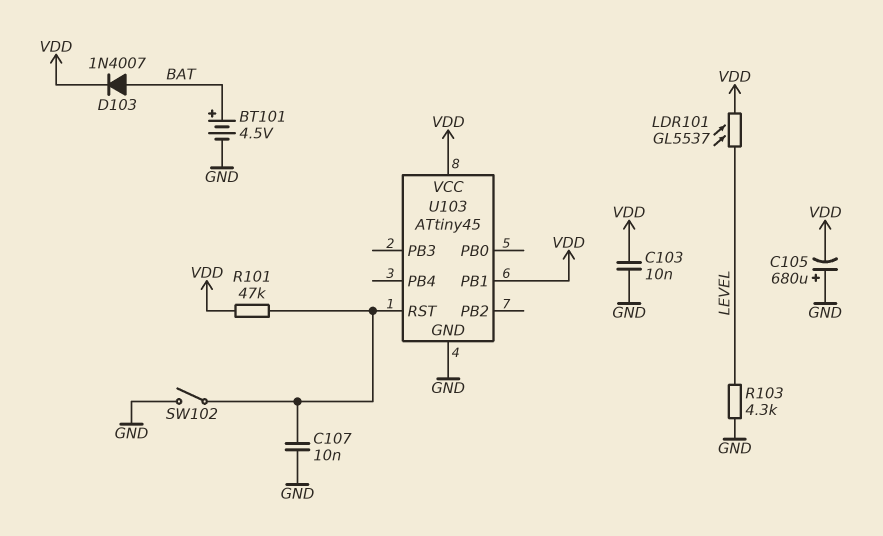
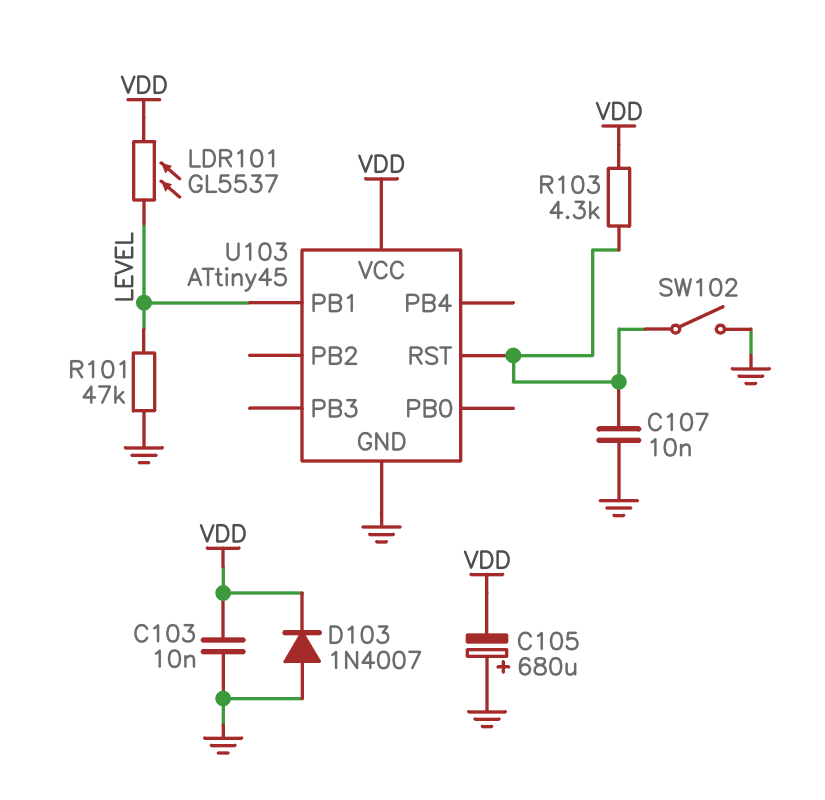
BT101: 4.5V (plus BAT, minus GND) -> none
D103: diode 1N4007 (A BAT, K VDD) -> diode 1N4007 (A GND, K VDD)
R101: 47k (U103/RST, VDD) -> 47k (GND, LEVEL)
R103: 4.3k (GND, LEVEL) -> 4.3k (U103/RST, VDD)
U103 pin PB1: VDD -> LEVEL

